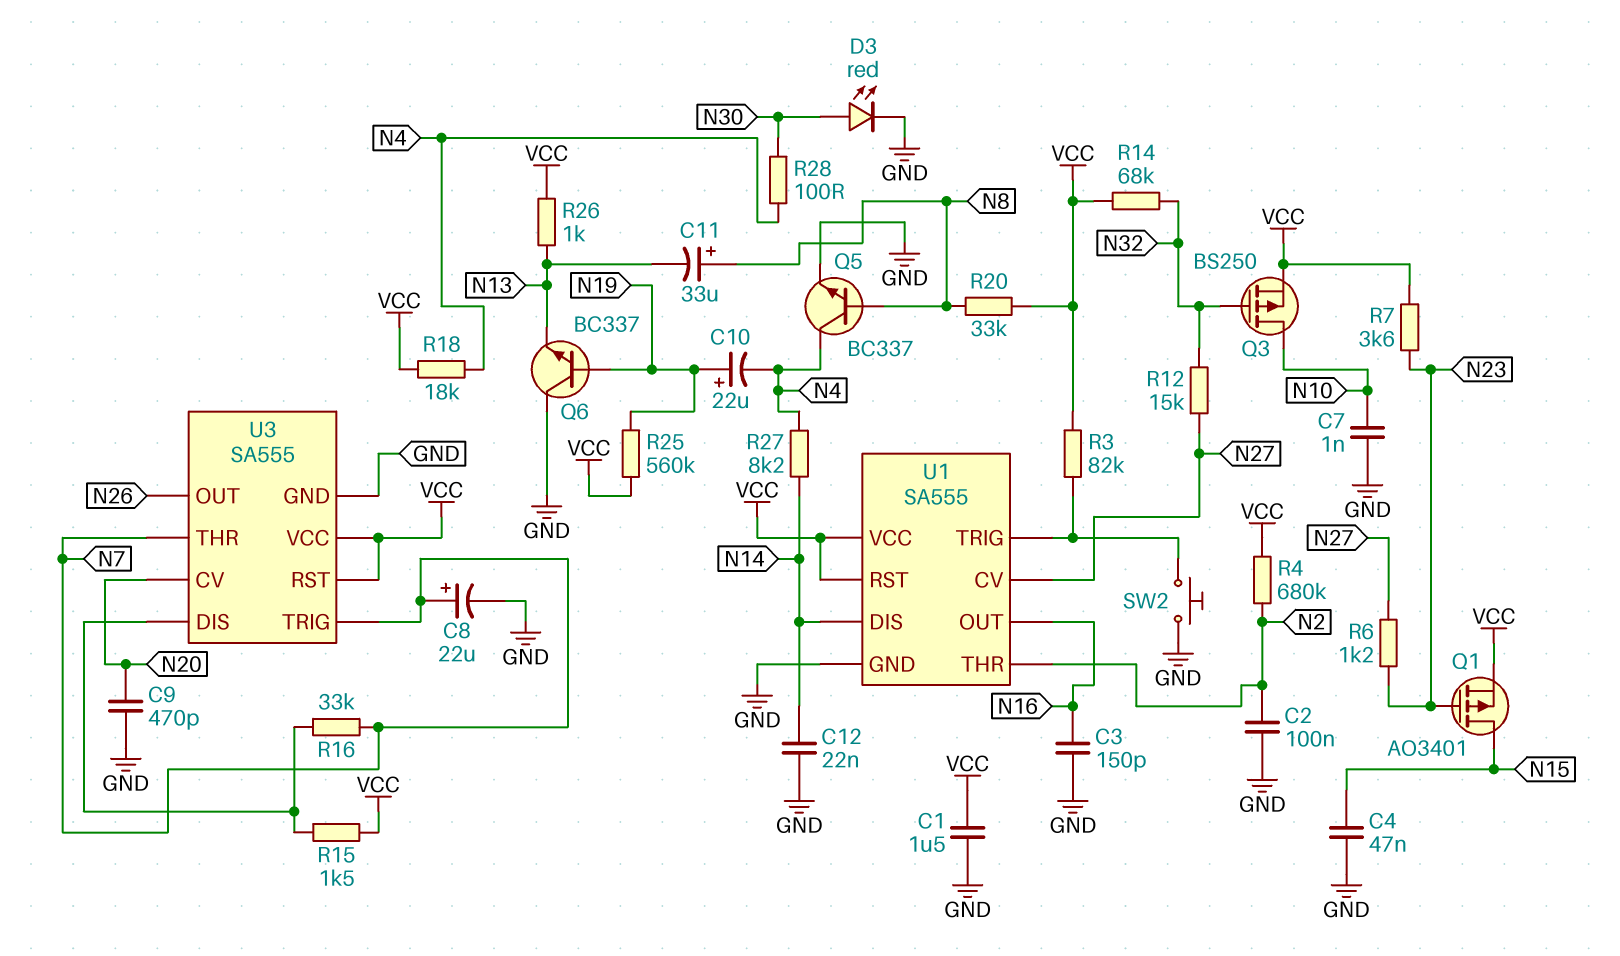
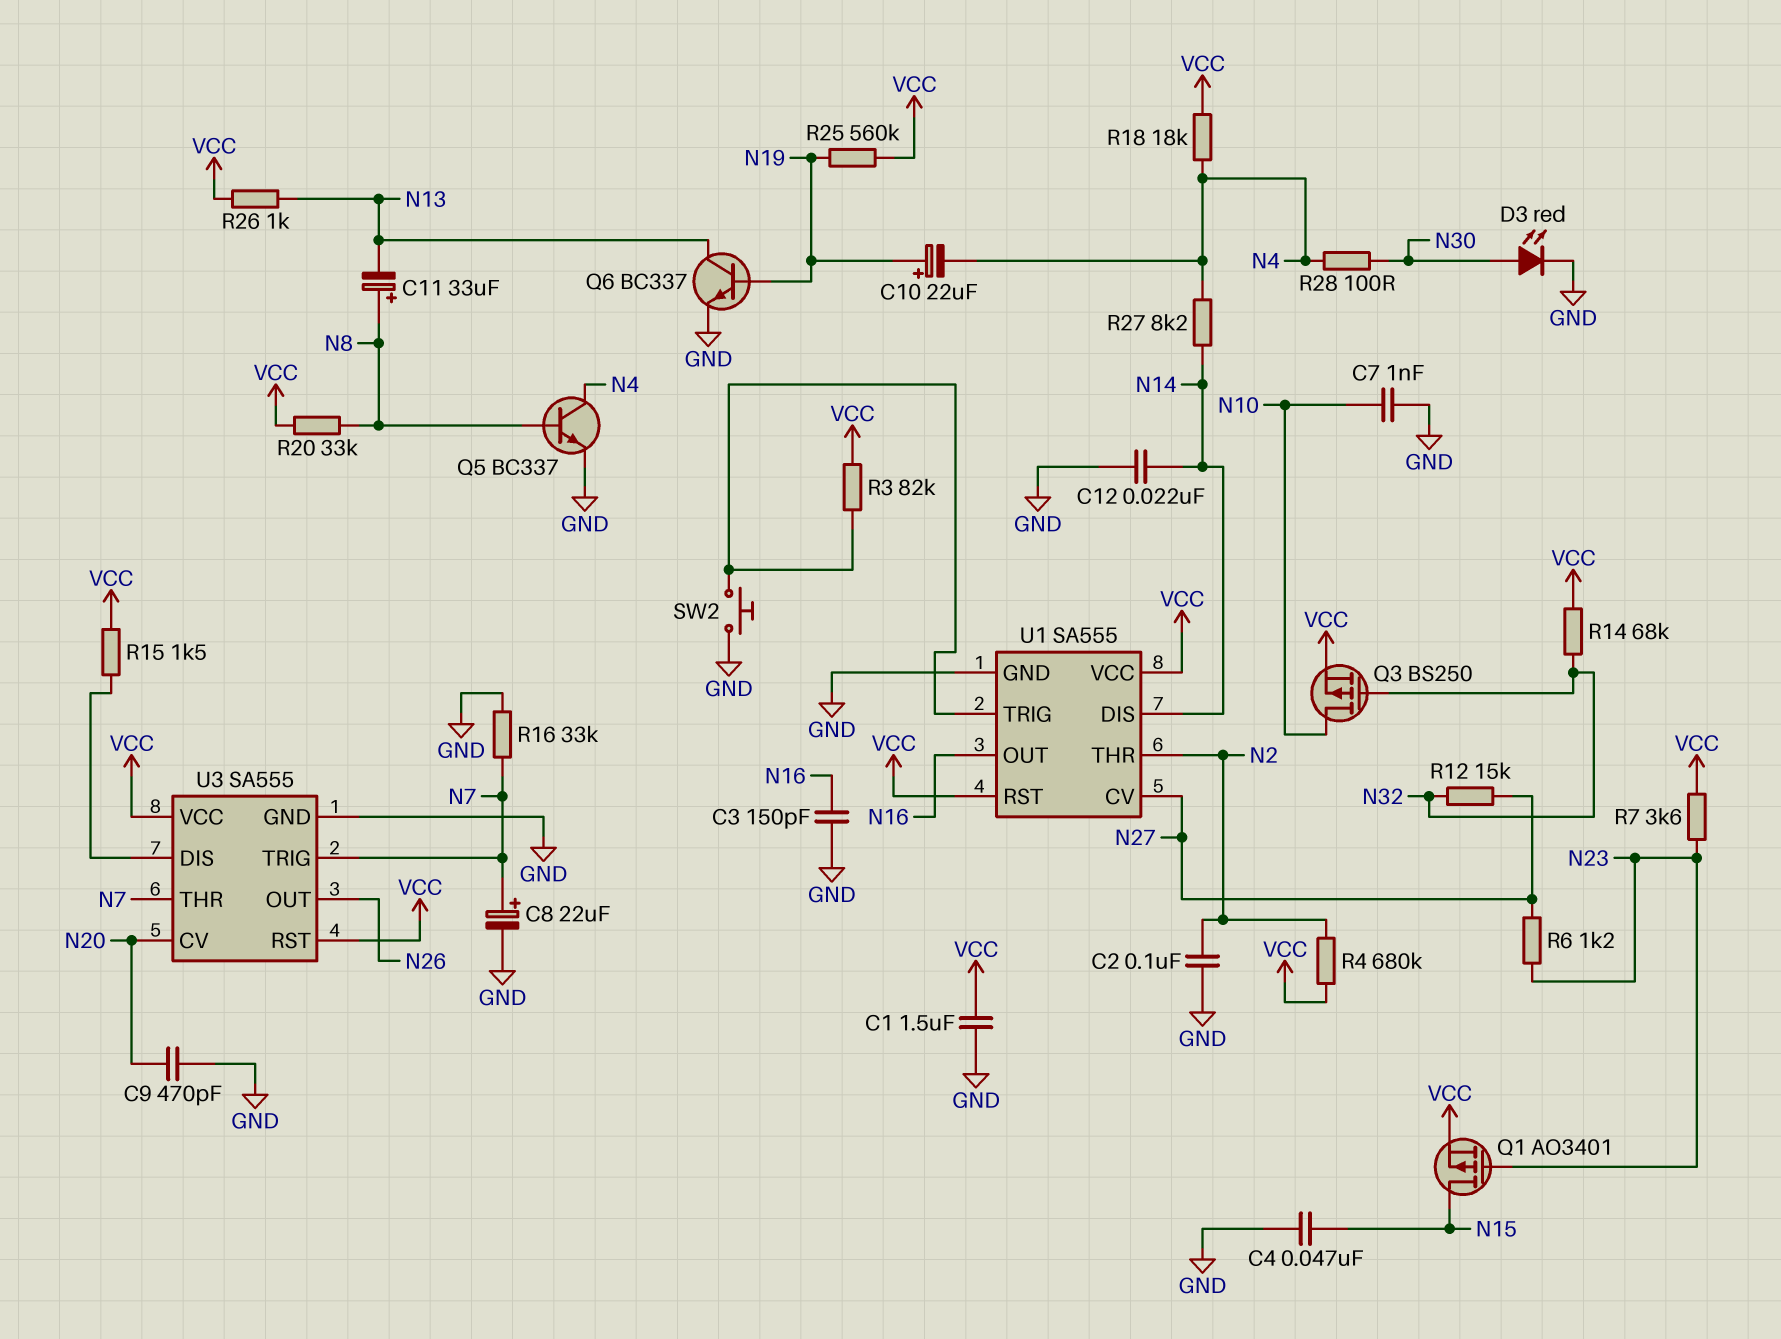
Q6: NPN BC337 (B N19, C GND, E N13) -> NPN BC337 (B N19, C N13, E GND)
R16: 33k (N7, U3/DIS) -> 33k (GND, N7)

